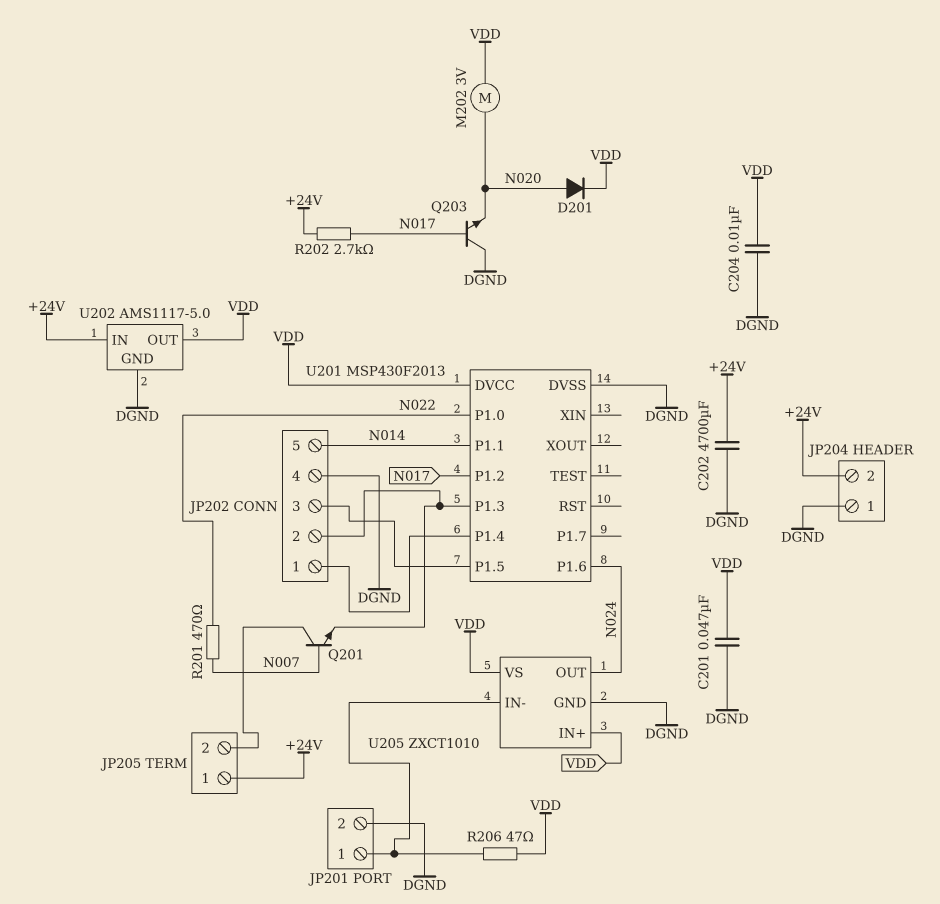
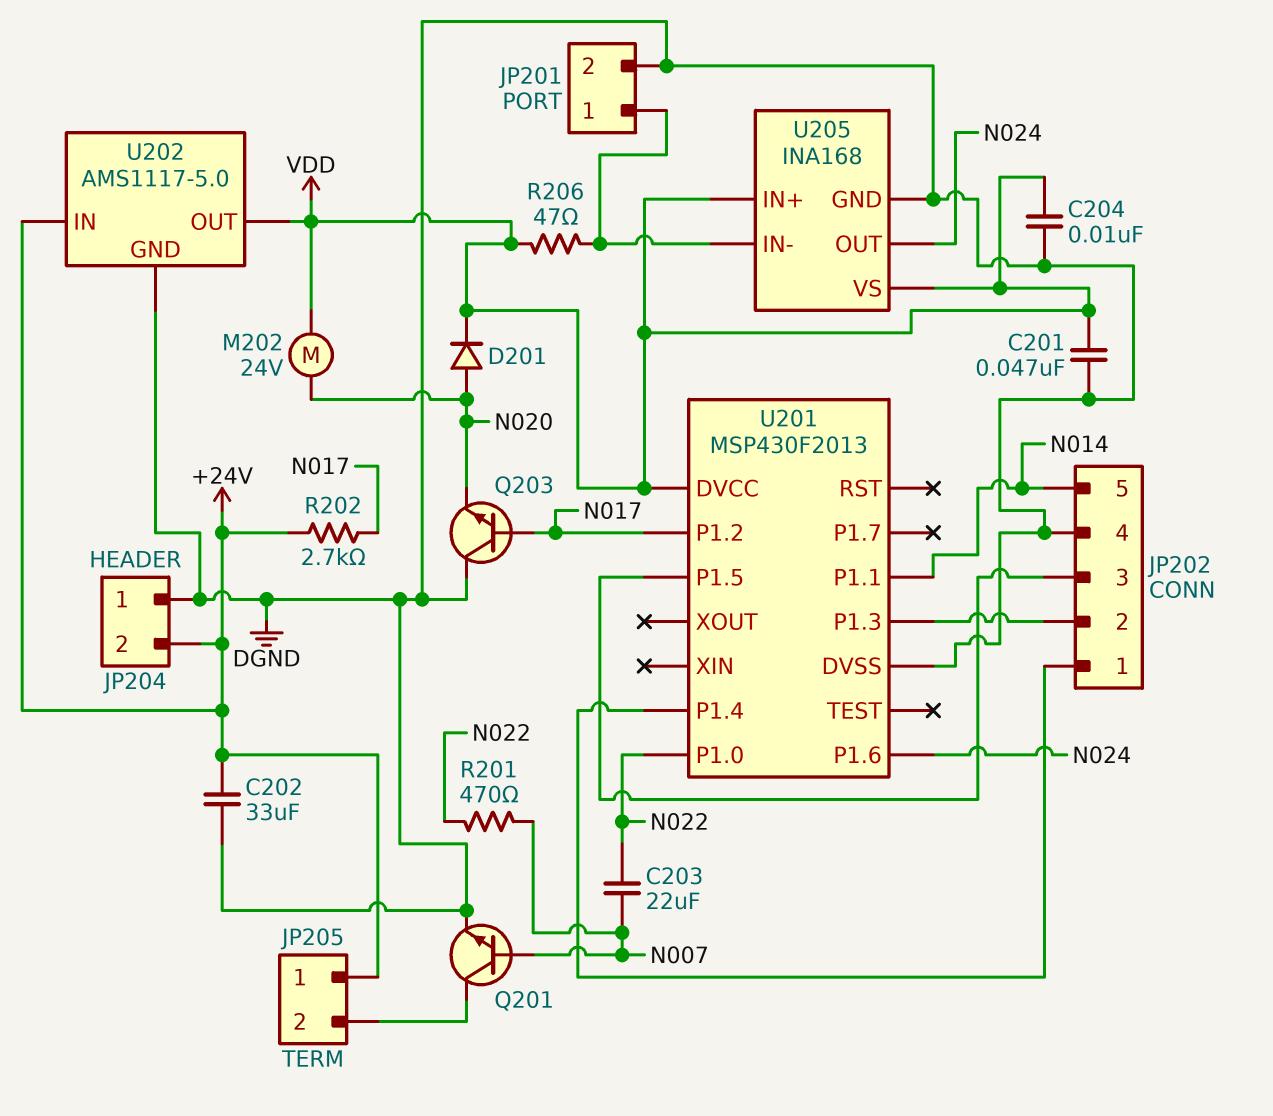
C202: 4700uF (+24V, DGND) -> 33uF (+24V, DGND)
C203: none -> 22uF (N007, N022)
M202: motor 3V (N020, VDD) -> motor 24V (N020, VDD)
Q201: NPN (B N007, C JP205/2, E JP202/2) -> NPN (B N007, C JP205/2, E DGND)
U205: ZXCT1010 -> INA168

